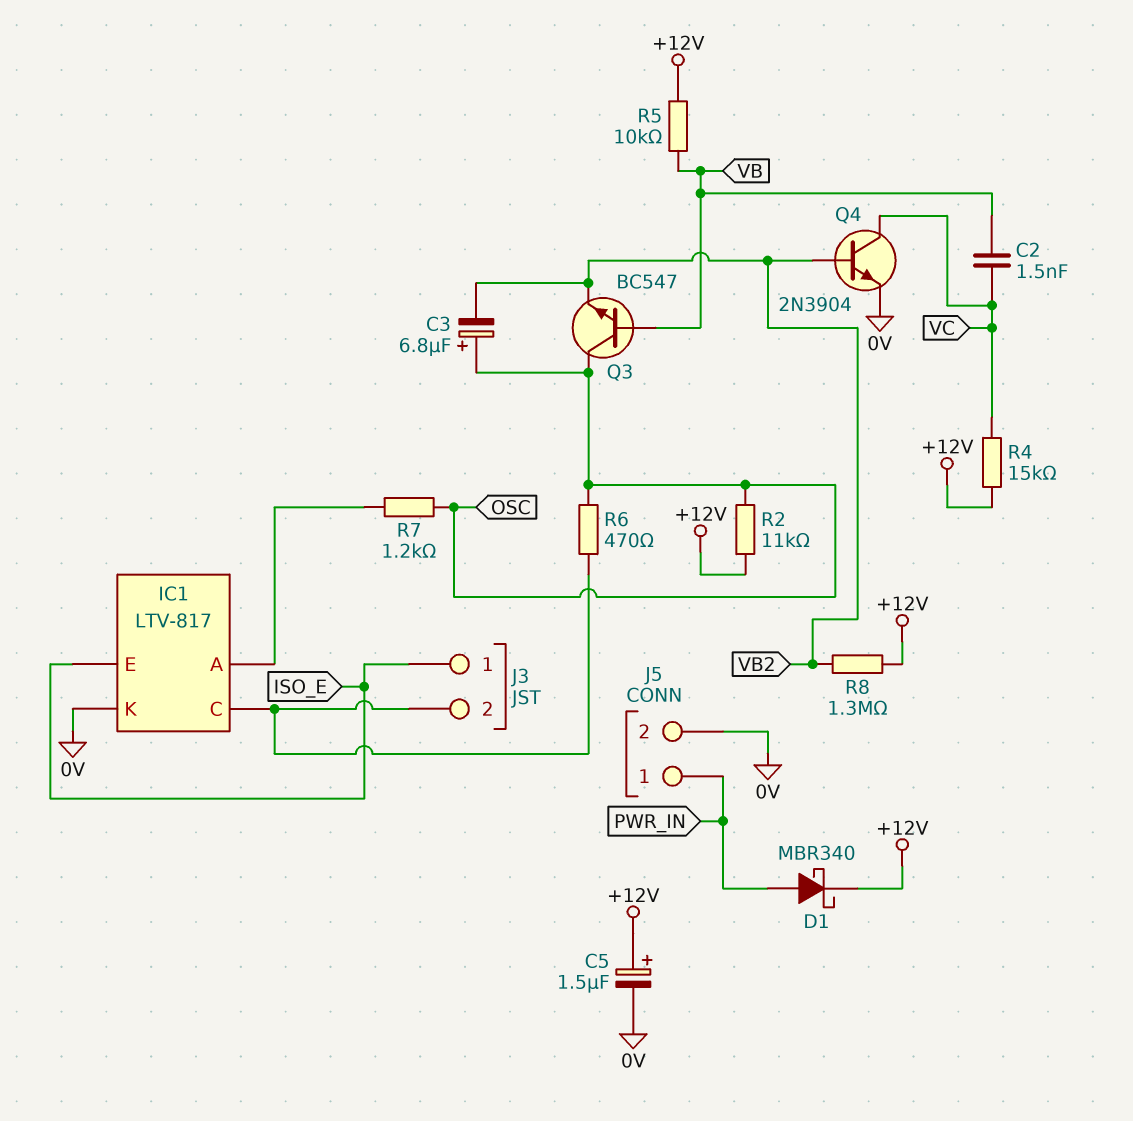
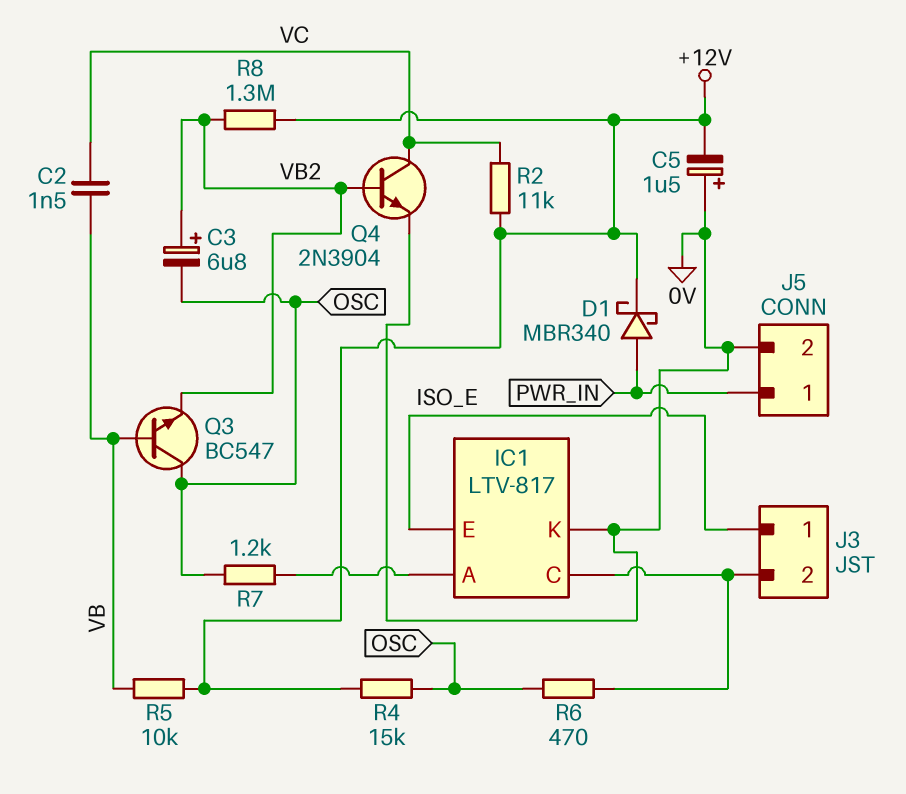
C3: 6.8uF (plus OSC, minus VB2) -> 6.8uF (plus VB2, minus OSC)
C5: 1.5uF (plus +12V, minus 0V) -> 1.5uF (plus 0V, minus +12V)
R2: 11k (+12V, OSC) -> 11k (+12V, VC)
R4: 15k (+12V, VC) -> 15k (+12V, OSC)

